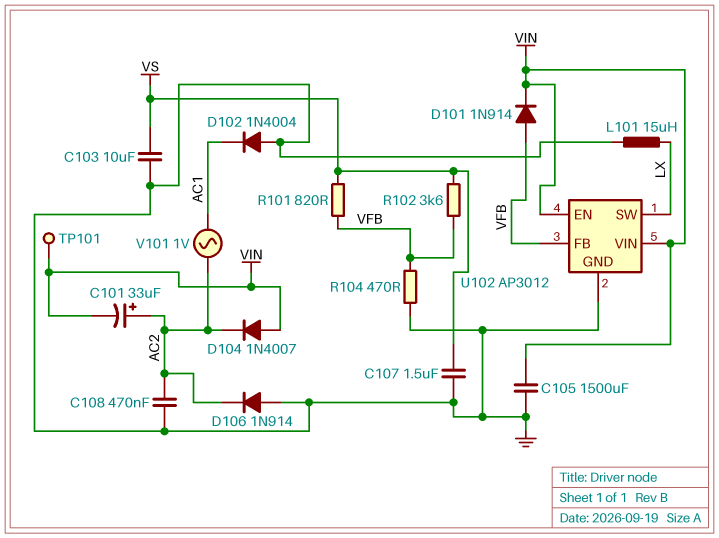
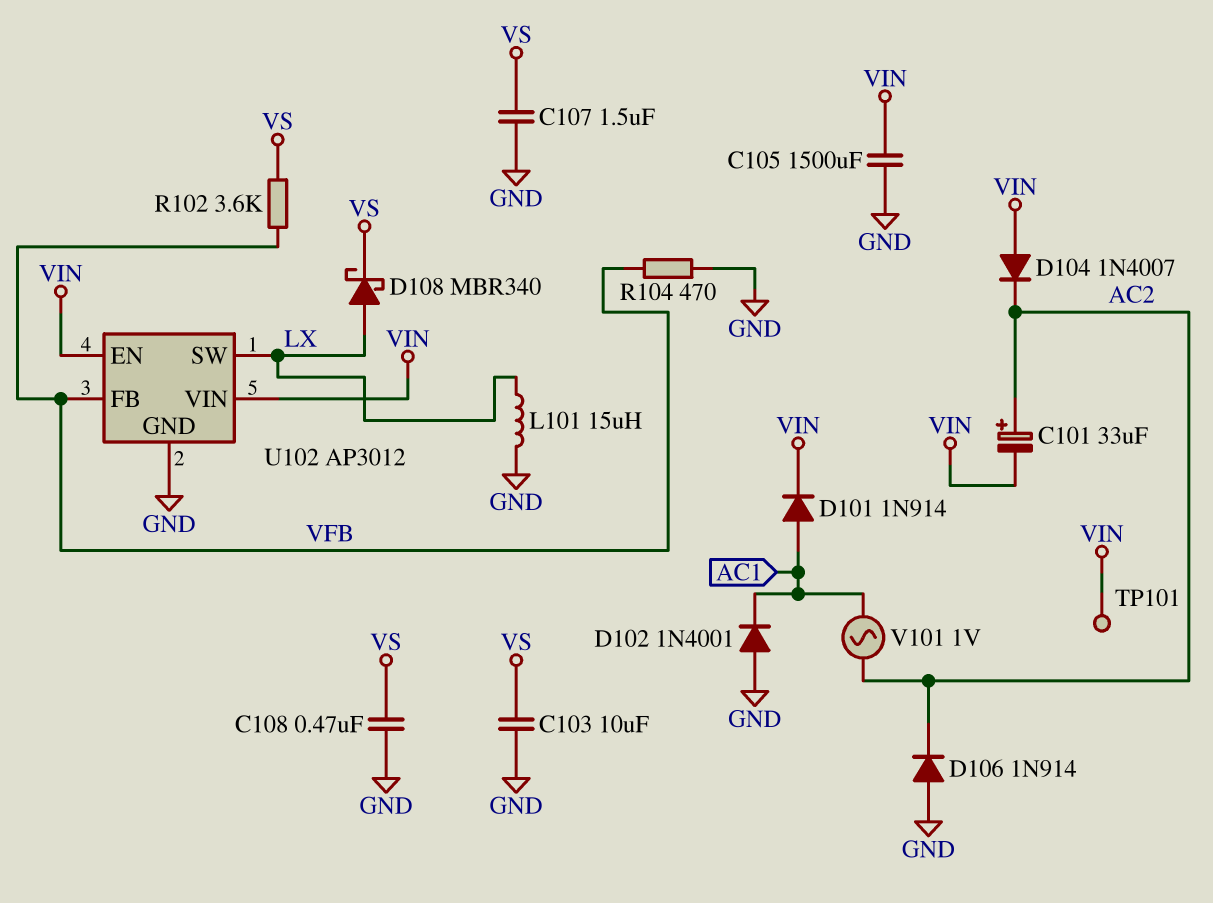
C108: 470nF (AC2, GND) -> 470nF (GND, VS)
D101: diode 1N914 (A VFB, K VIN) -> diode 1N914 (A AC1, K VIN)
D102: diode 1N4004 (A GND, K AC1) -> diode 1N4001 (A GND, K AC1)
D108: none -> schottky MBR340 (A LX, K VS)
R101: 820 (VFB, VS) -> none

